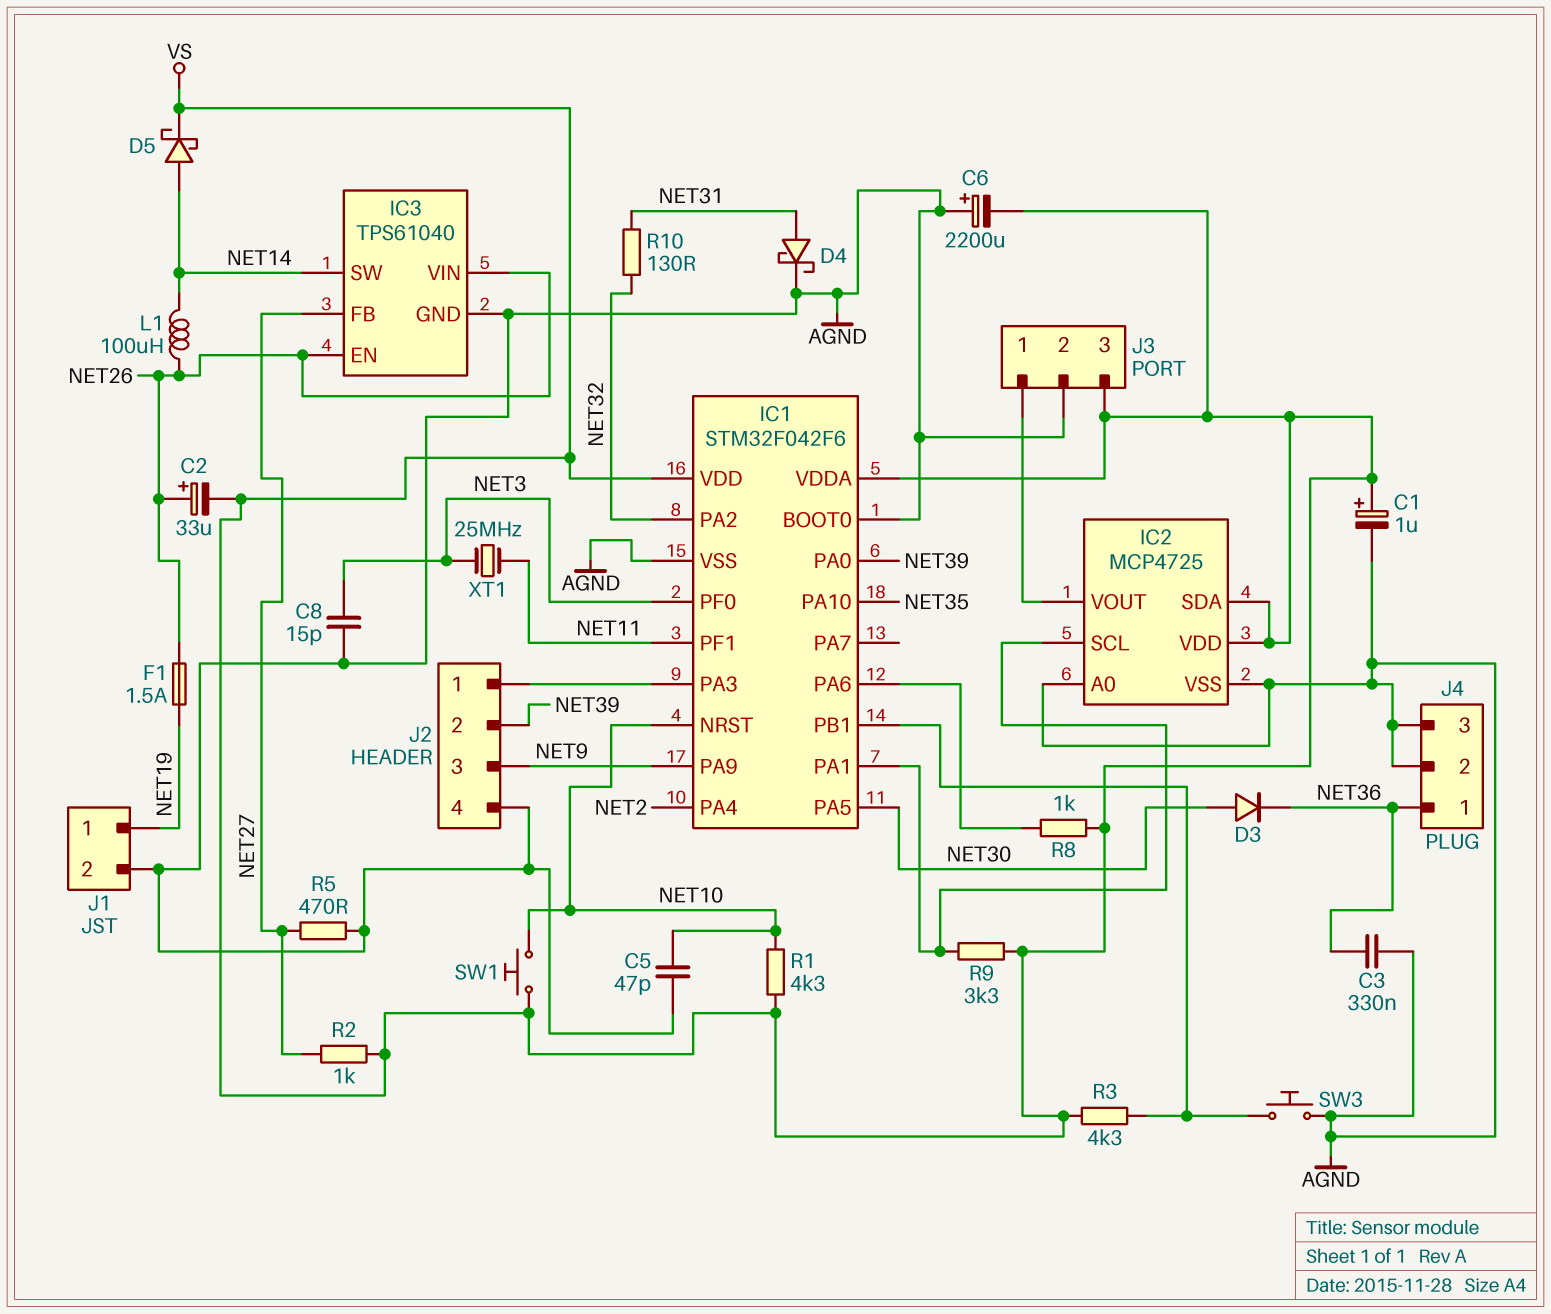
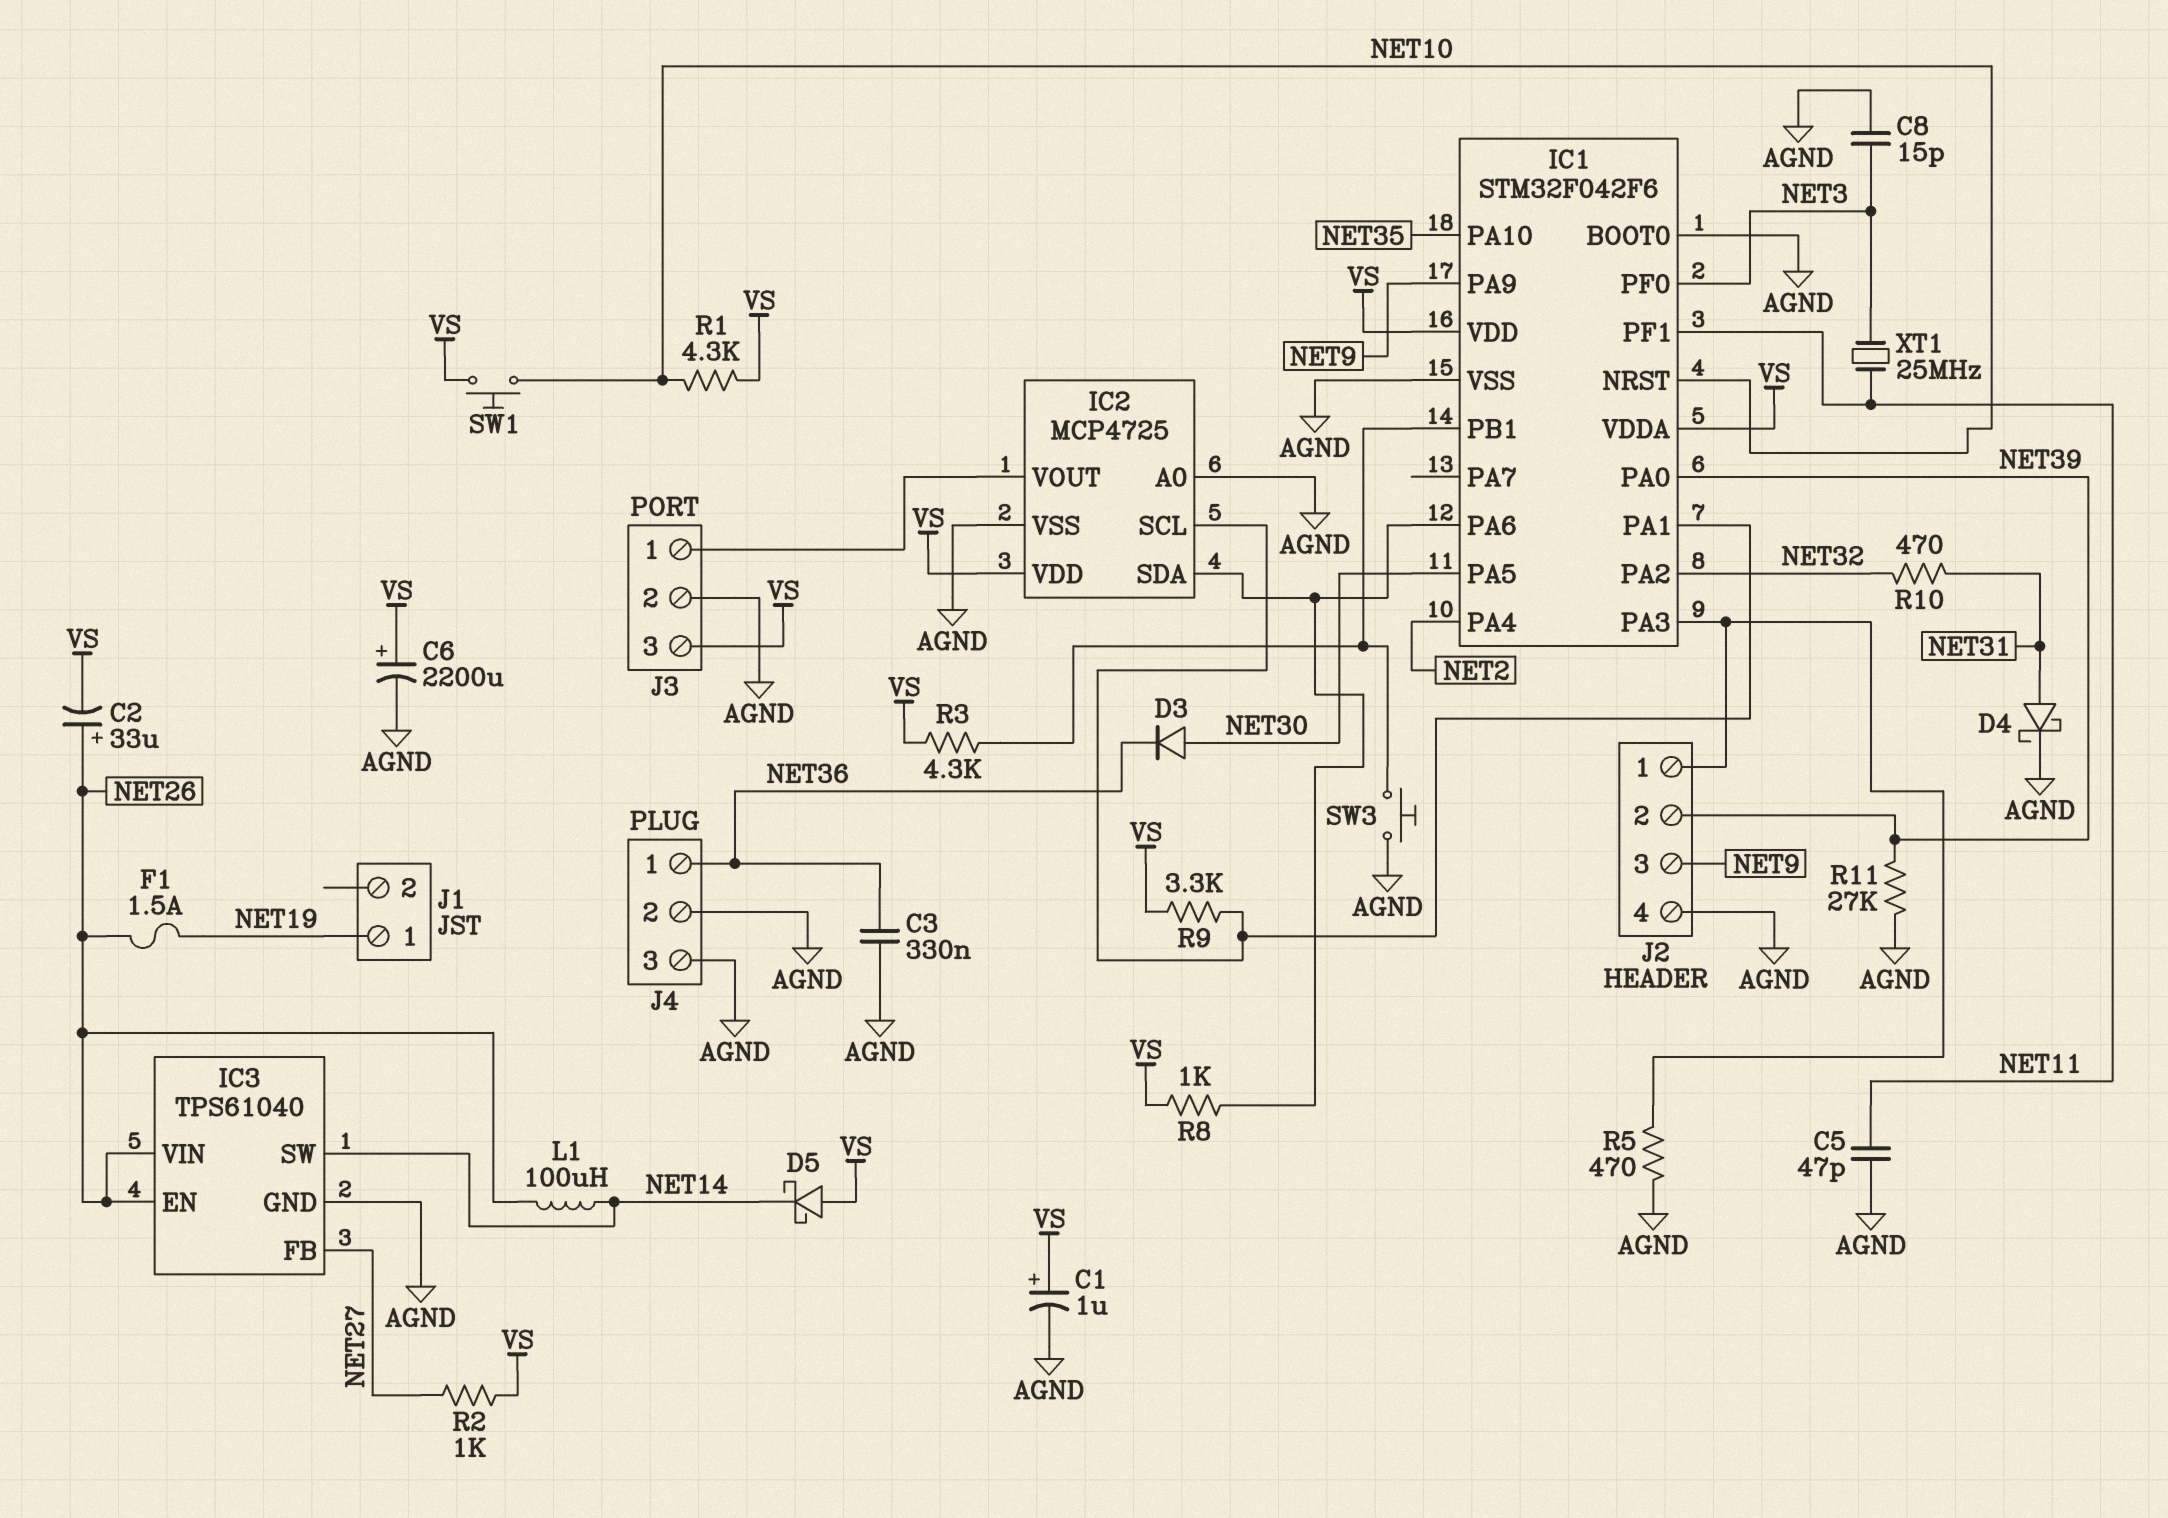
C5: 47pF (AGND, NET10) -> 47pF (AGND, NET11)
C6: 2200uF (plus AGND, minus VS) -> 2200uF (plus VS, minus AGND)
D5: schottky (A NET14, K VS) -> schottky (A VS, K NET14)
IC2 pin SDA: VS -> IC1/PA6
J1 pin 2: AGND -> none
R5: 470 (AGND, NET27) -> 470 (AGND, IC1/PA3)
R10: 130 (NET31, NET32) -> 470 (NET31, NET32)
R11: none -> 27k (AGND, NET39)

